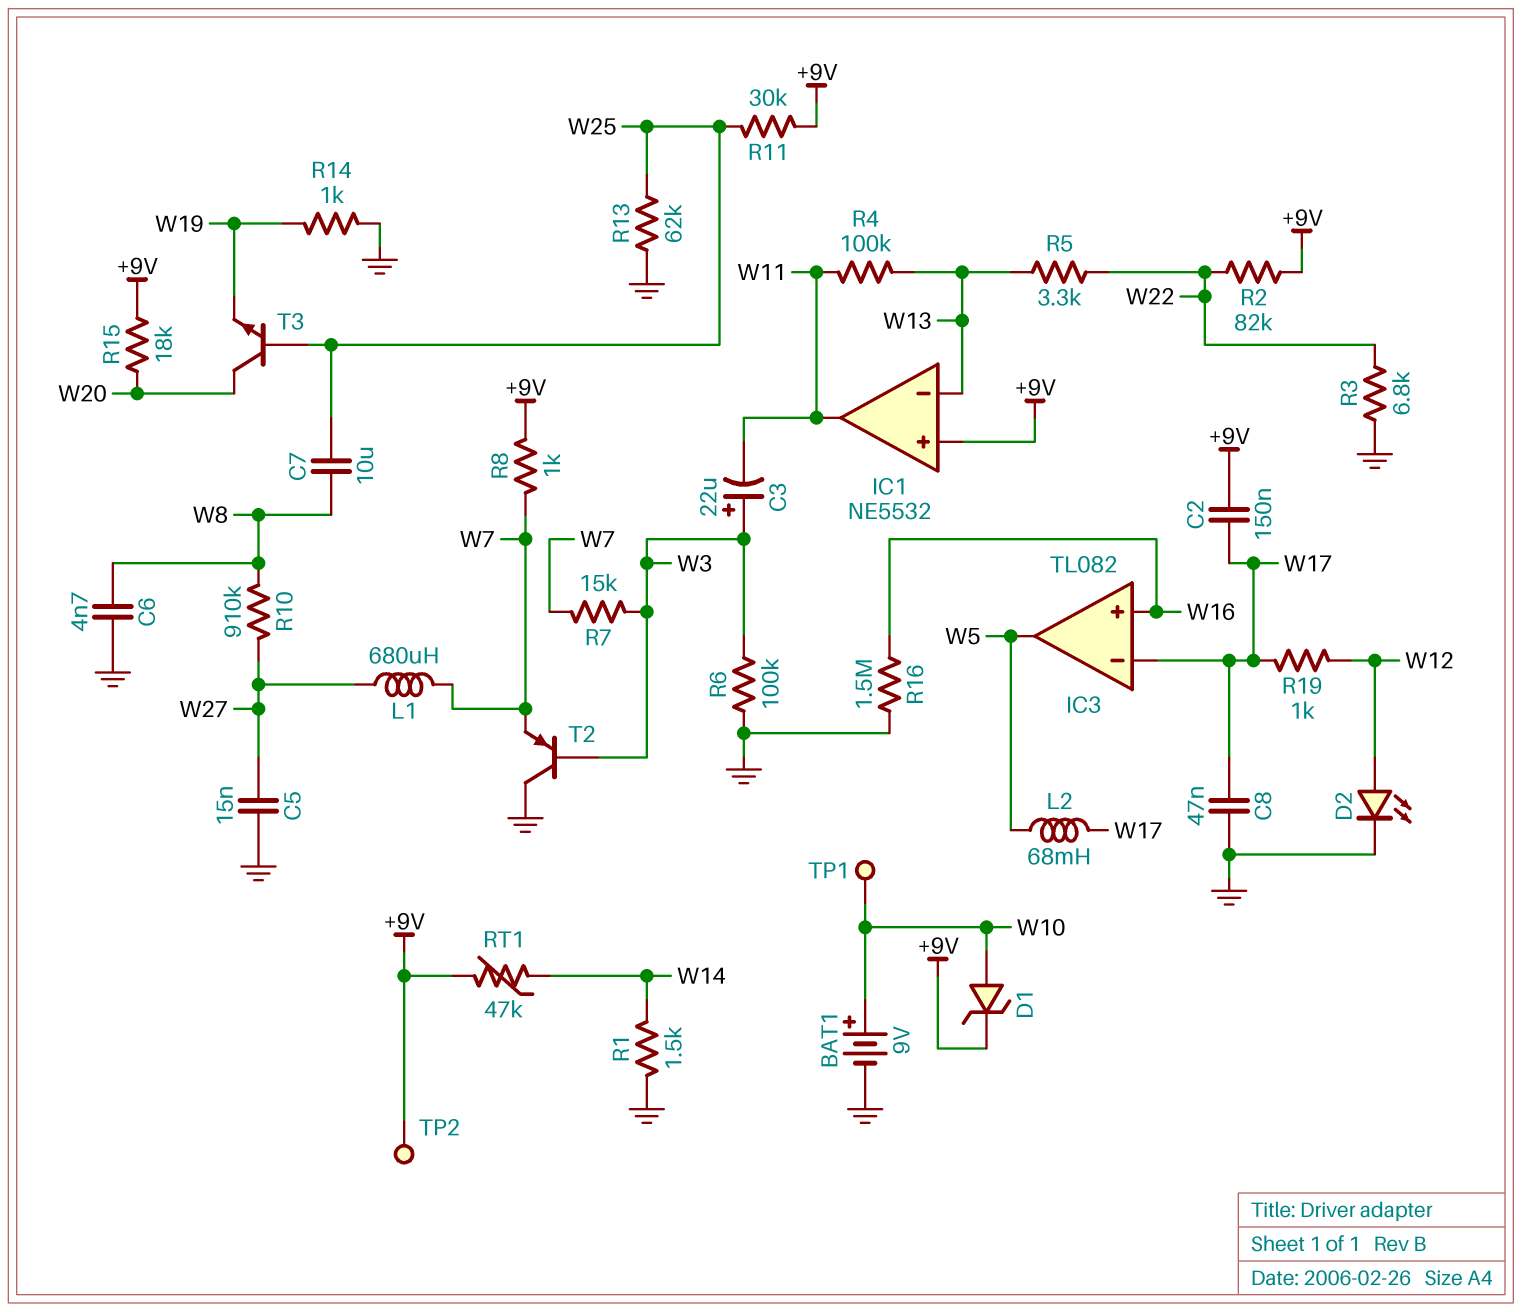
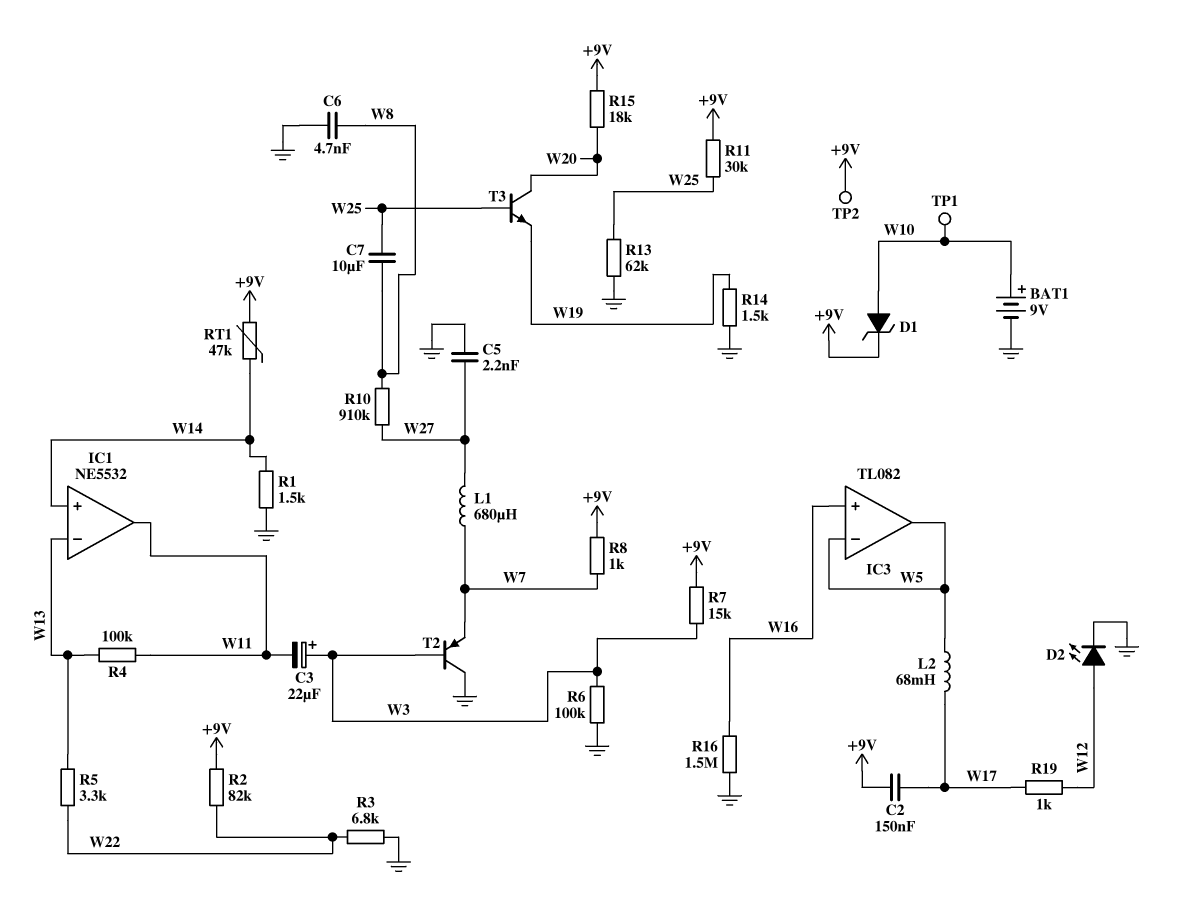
C5: 15nF (GND, W27) -> 2.2nF (GND, W27)
C8: 47nF (GND, W17) -> none
IC1 pin in+: +9V -> W14
IC3 pin in-: W17 -> W5
R7: 15k (W3, W7) -> 15k (+9V, W3)
R14: 1k (GND, W19) -> 1.5k (GND, W19)

